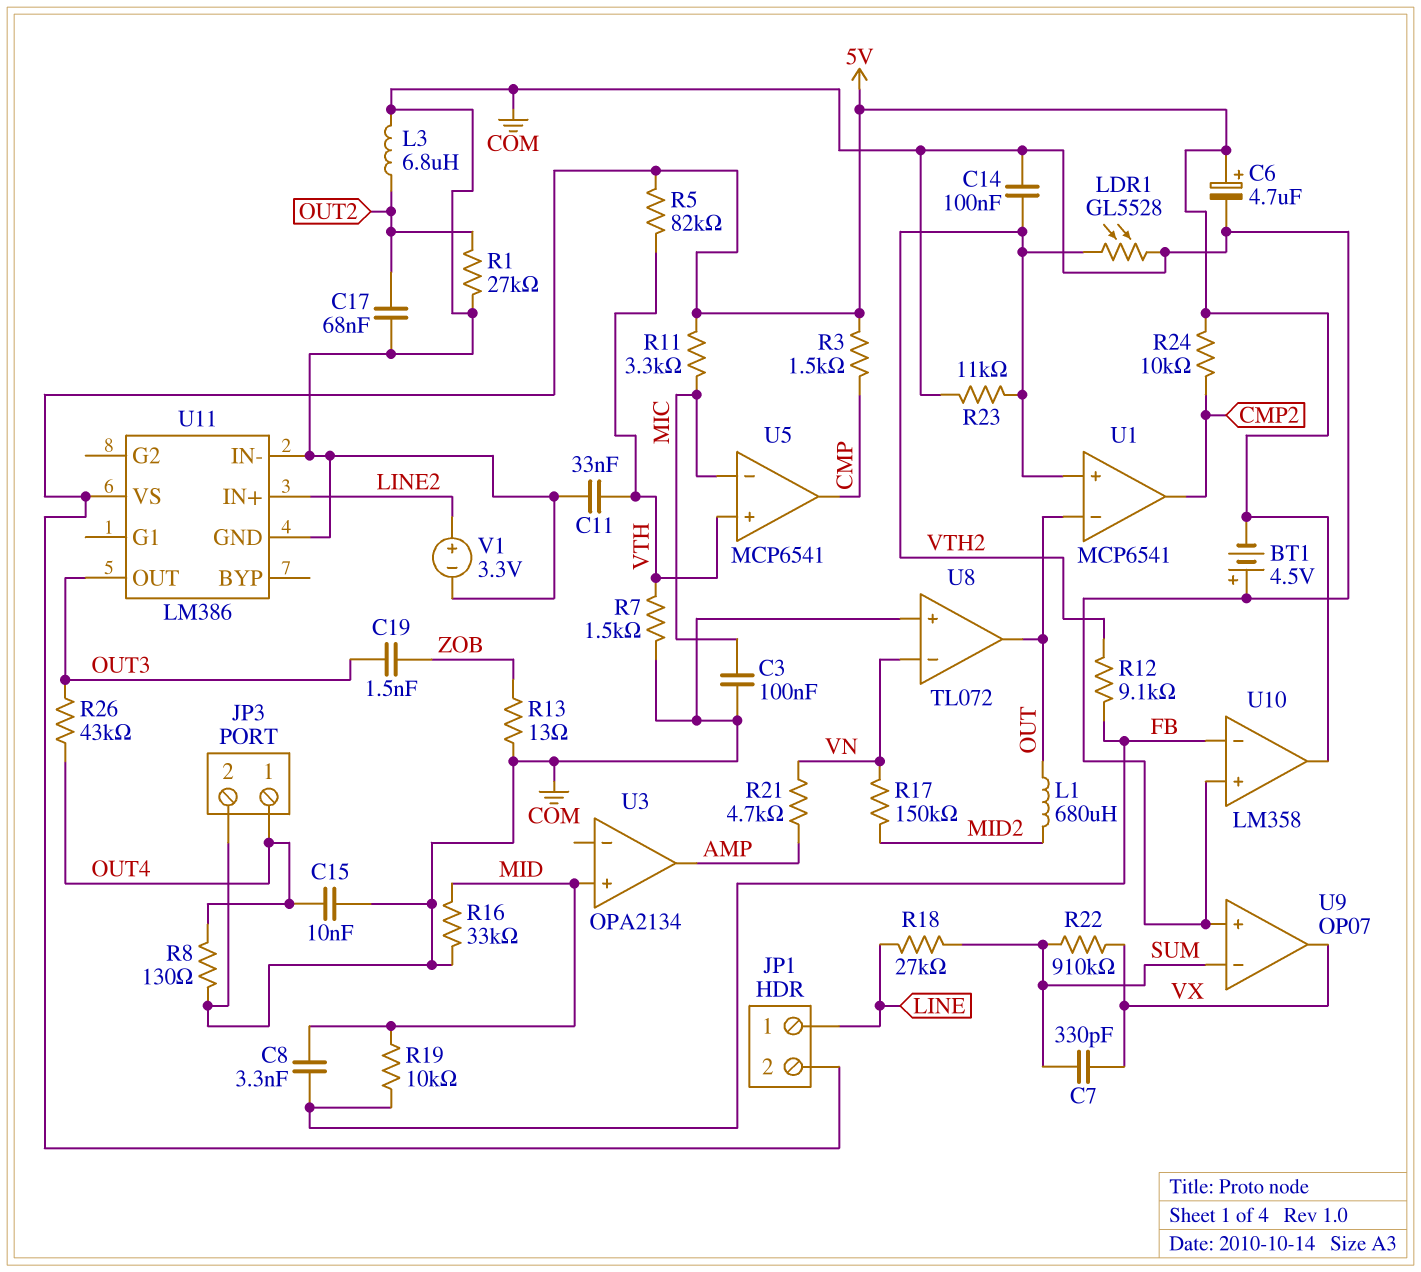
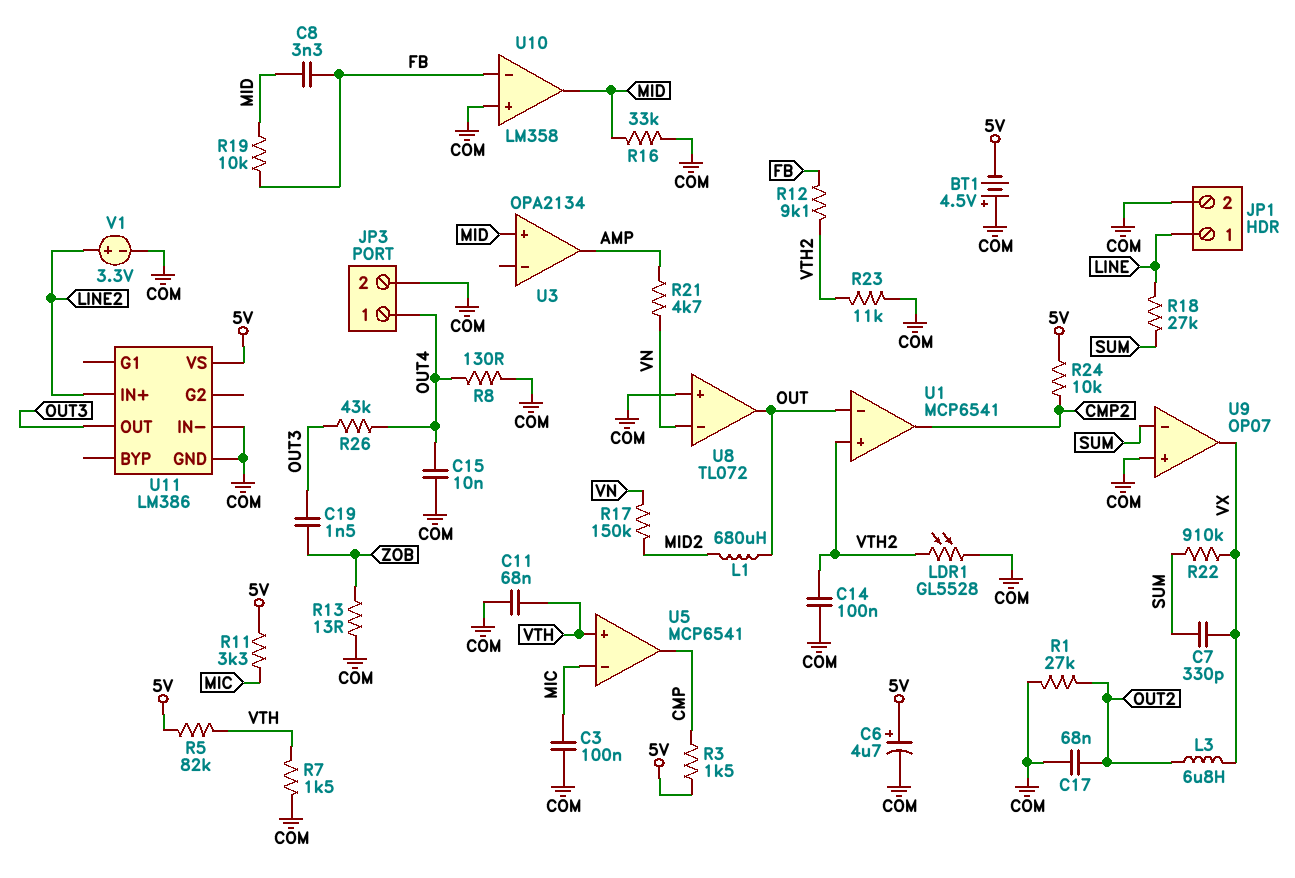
C11: 33nF (COM, VTH) -> 68nF (COM, VTH)
JP1 pin 2: 5V -> COM
L3: 6.8uH (COM, OUT2) -> 6.8uH (OUT2, VX)
U10 pin out: 5V -> MID

